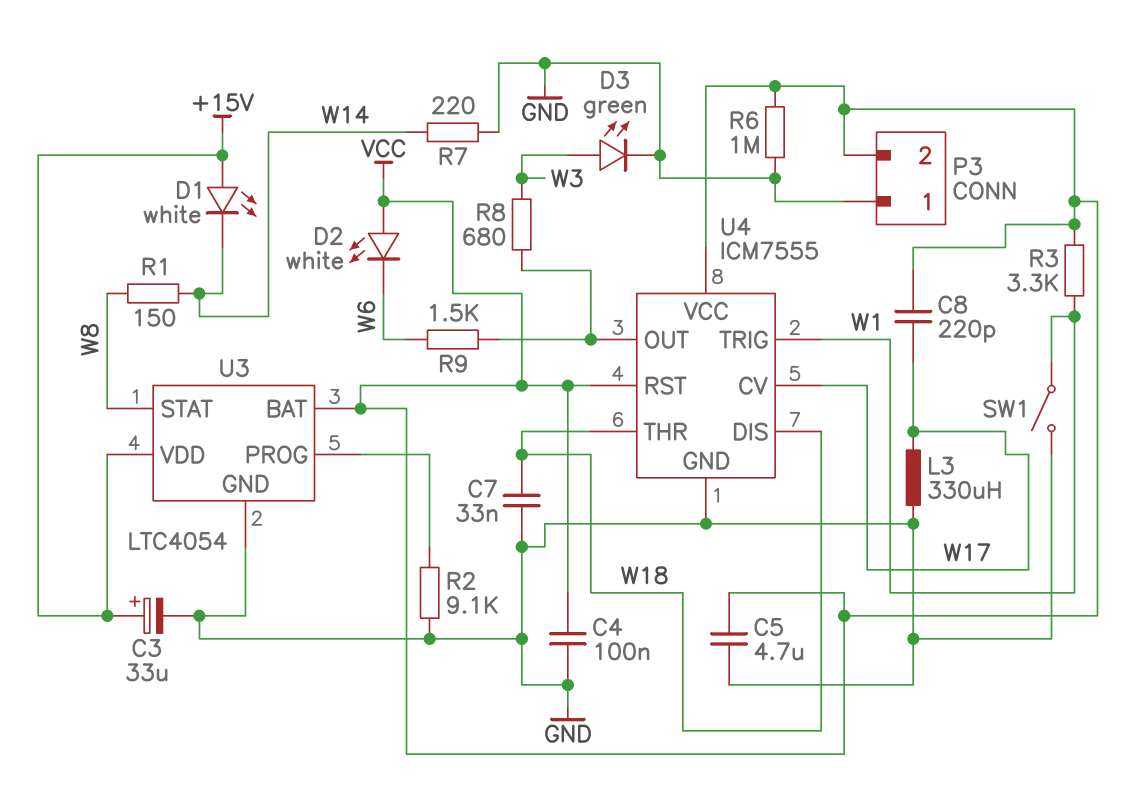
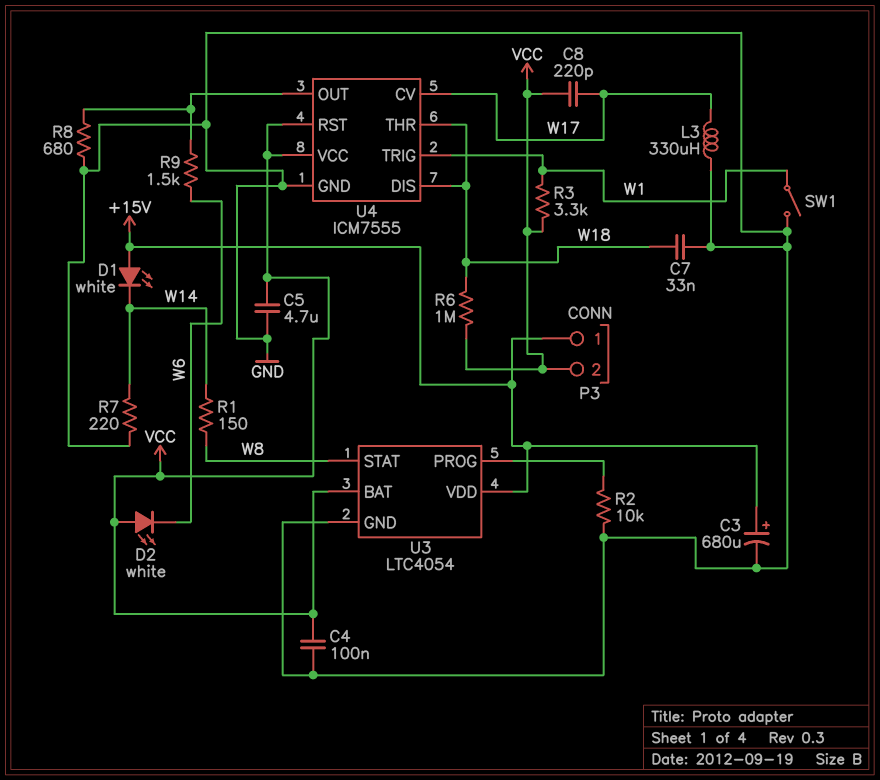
C3: 33uF (plus +15V, minus GND) -> 680uF (plus +15V, minus GND)
D3: LED green (A W3, K GND) -> none
P3 pin 1: GND -> +15V
R2: 9.1k (GND, U3/PROG) -> 10k (GND, U3/PROG)
R6: 1M (GND, VCC) -> 1M (VCC, W18)
R8: 680 (U4/OUT, W3) -> 680 (GND, U4/OUT)

